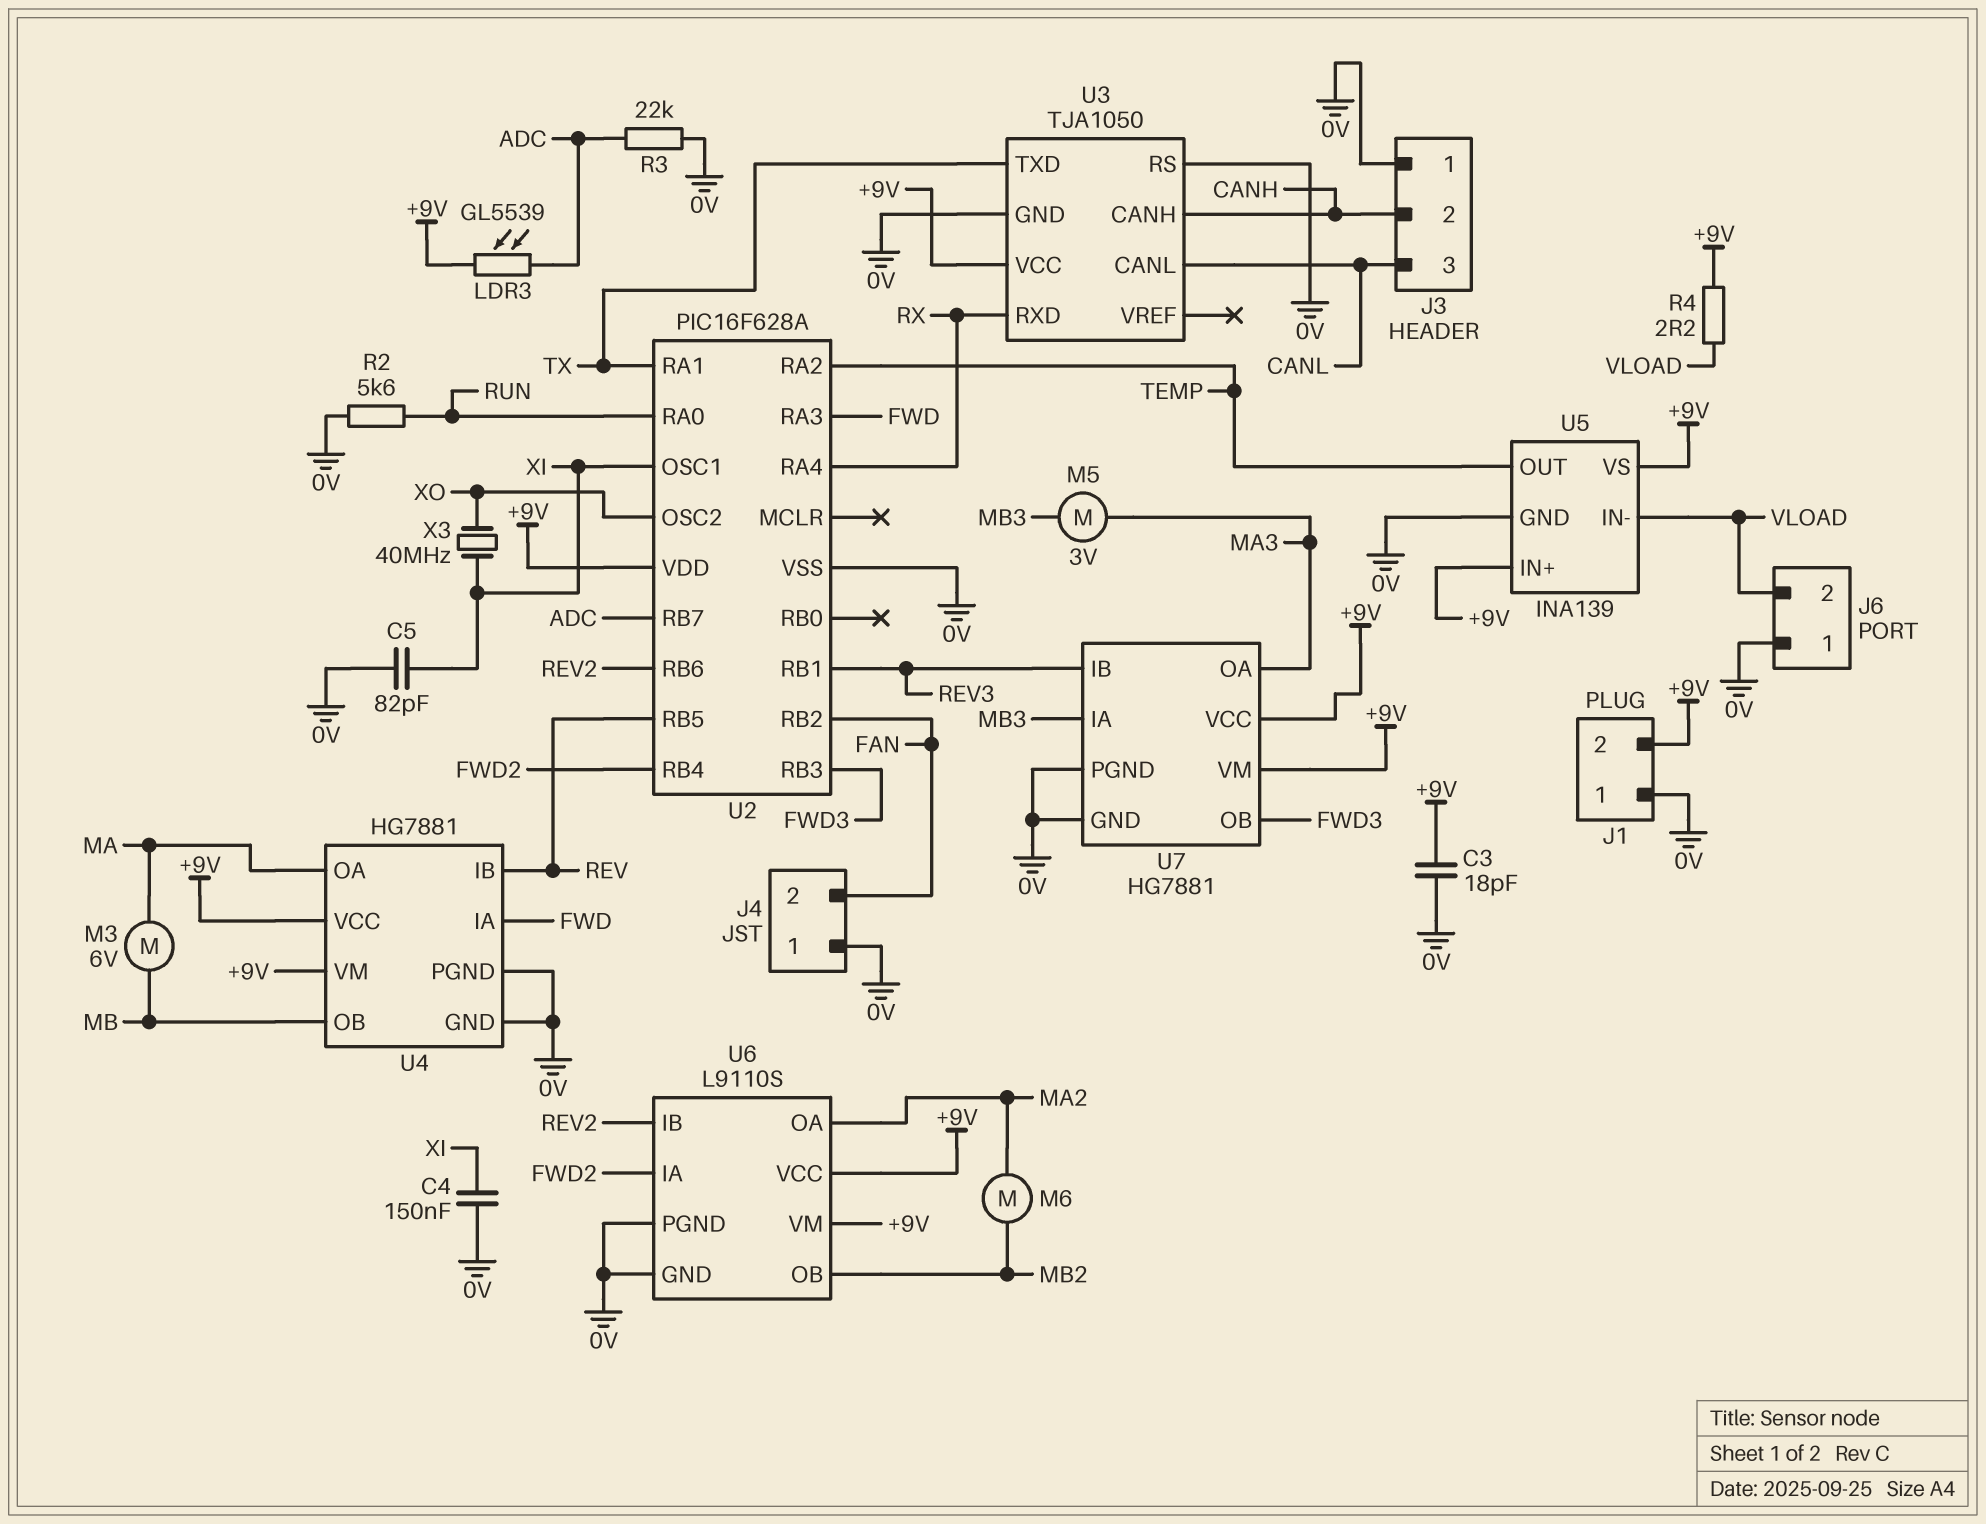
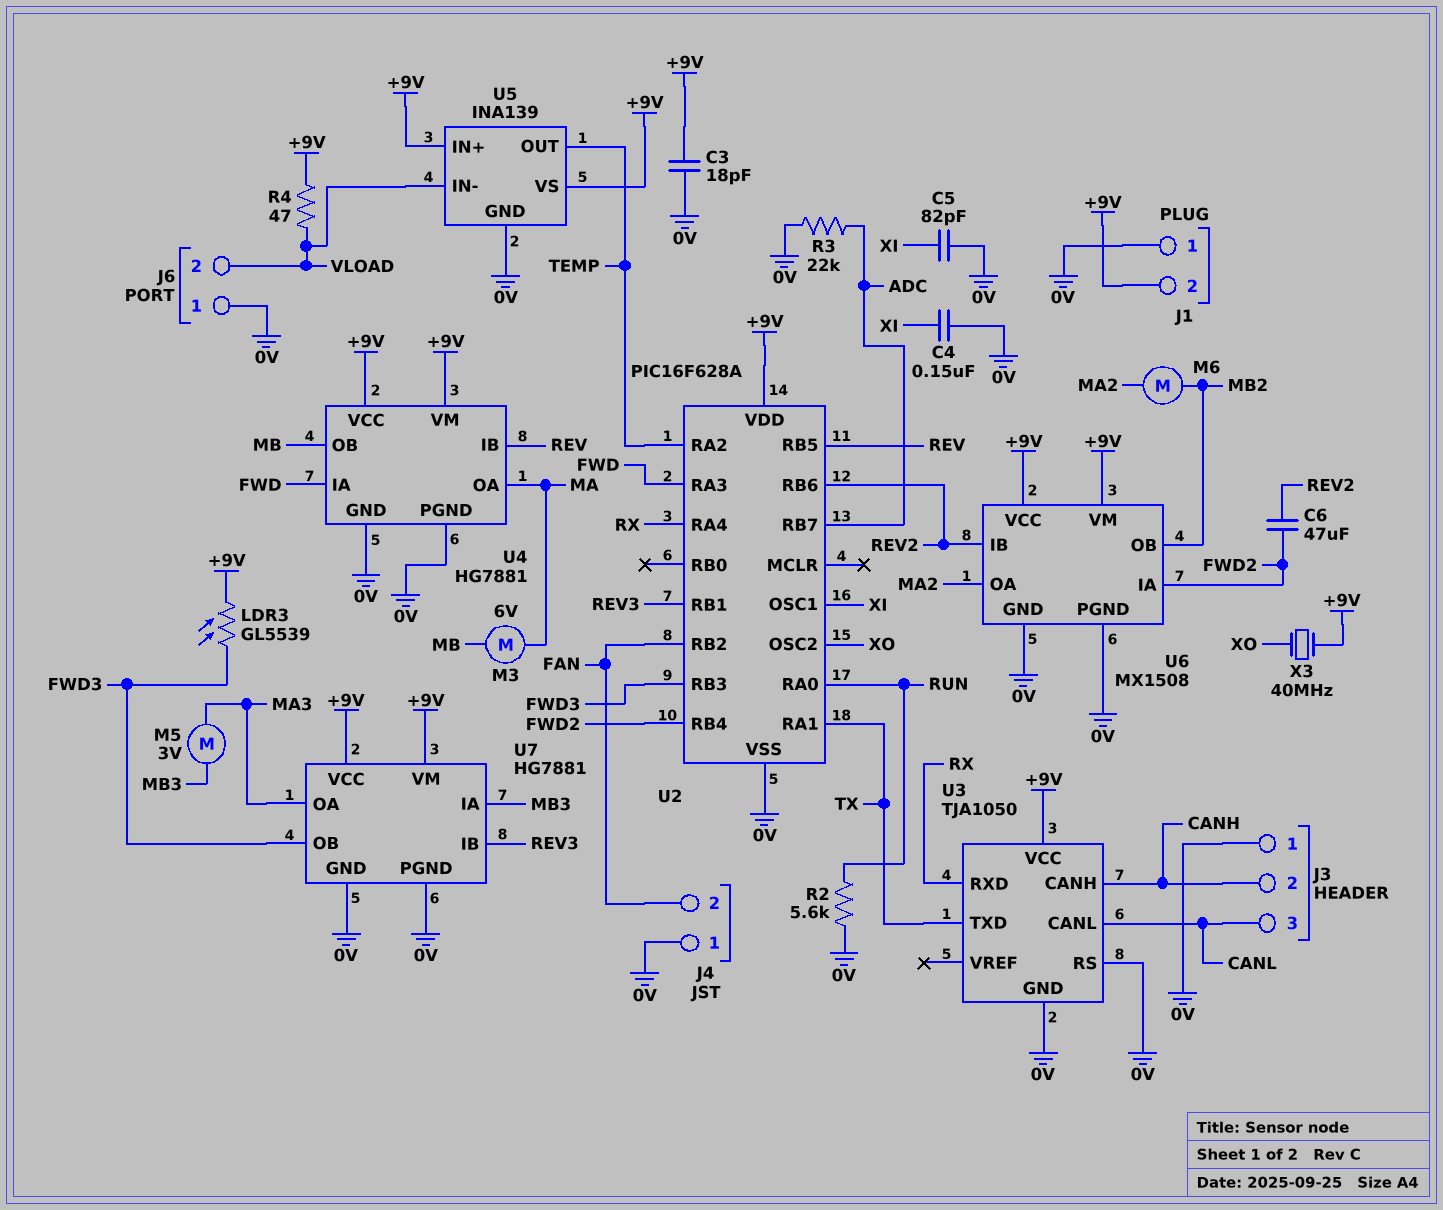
C6: none -> 47uF (FWD2, REV2)
LDR3: GL5539 (+9V, ADC) -> GL5539 (+9V, FWD3)
R4: 2.2 (+9V, VLOAD) -> 47 (+9V, VLOAD)
U6: L9110S -> MX1508
X3: 40MHz (XI, XO) -> 40MHz (+9V, XO)

